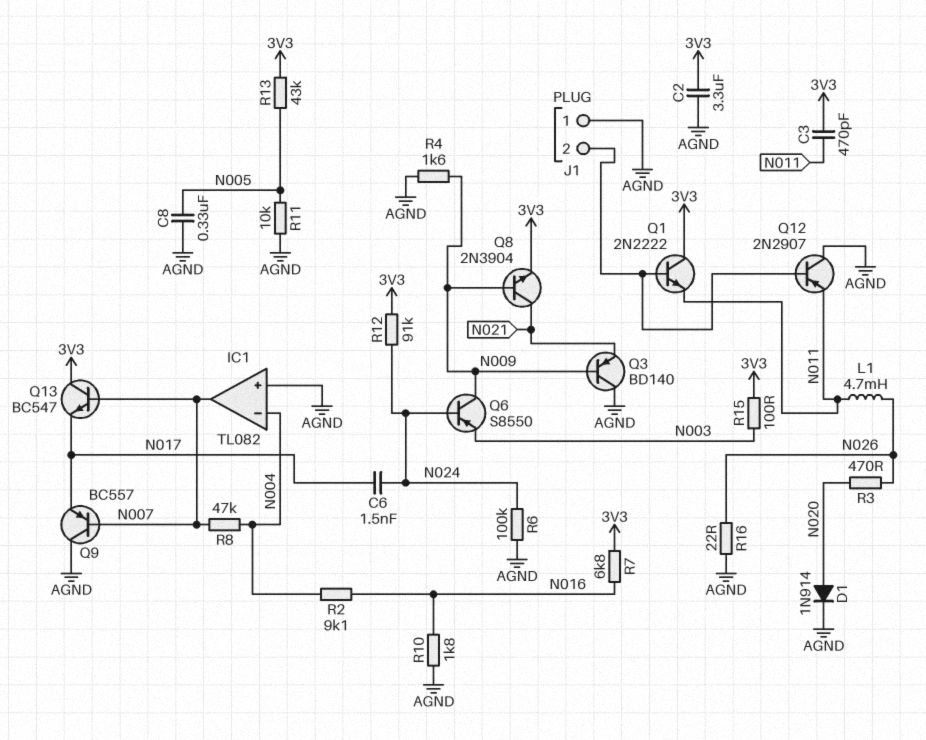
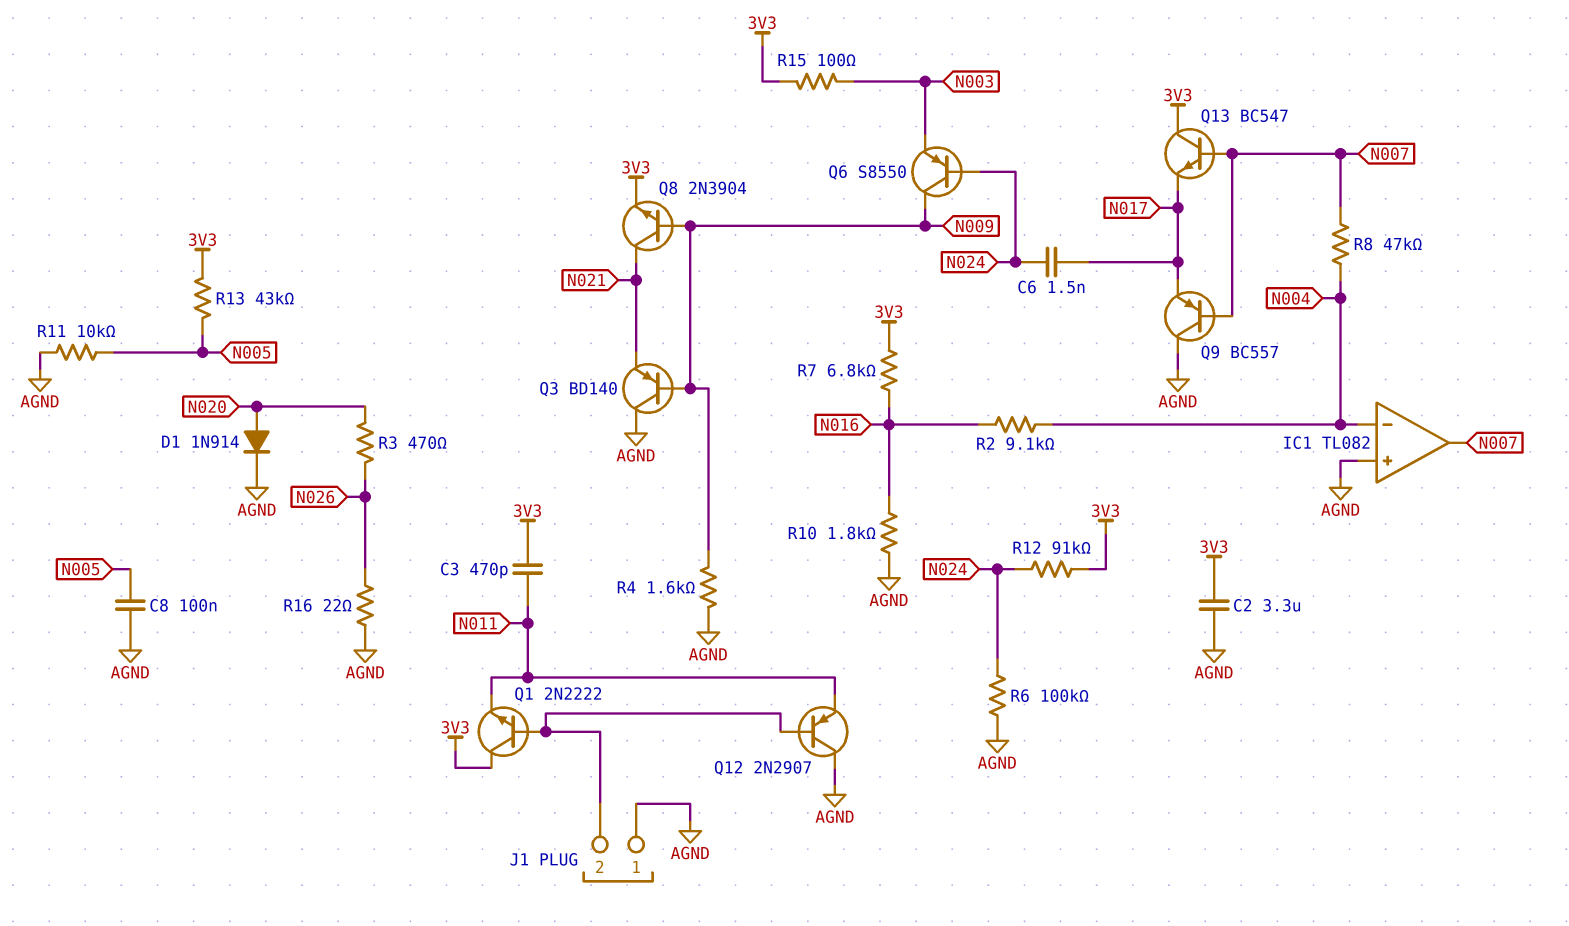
C8: 330nF (AGND, N005) -> 100nF (AGND, N005)
L1: 4.7mH (N011, N026) -> none

